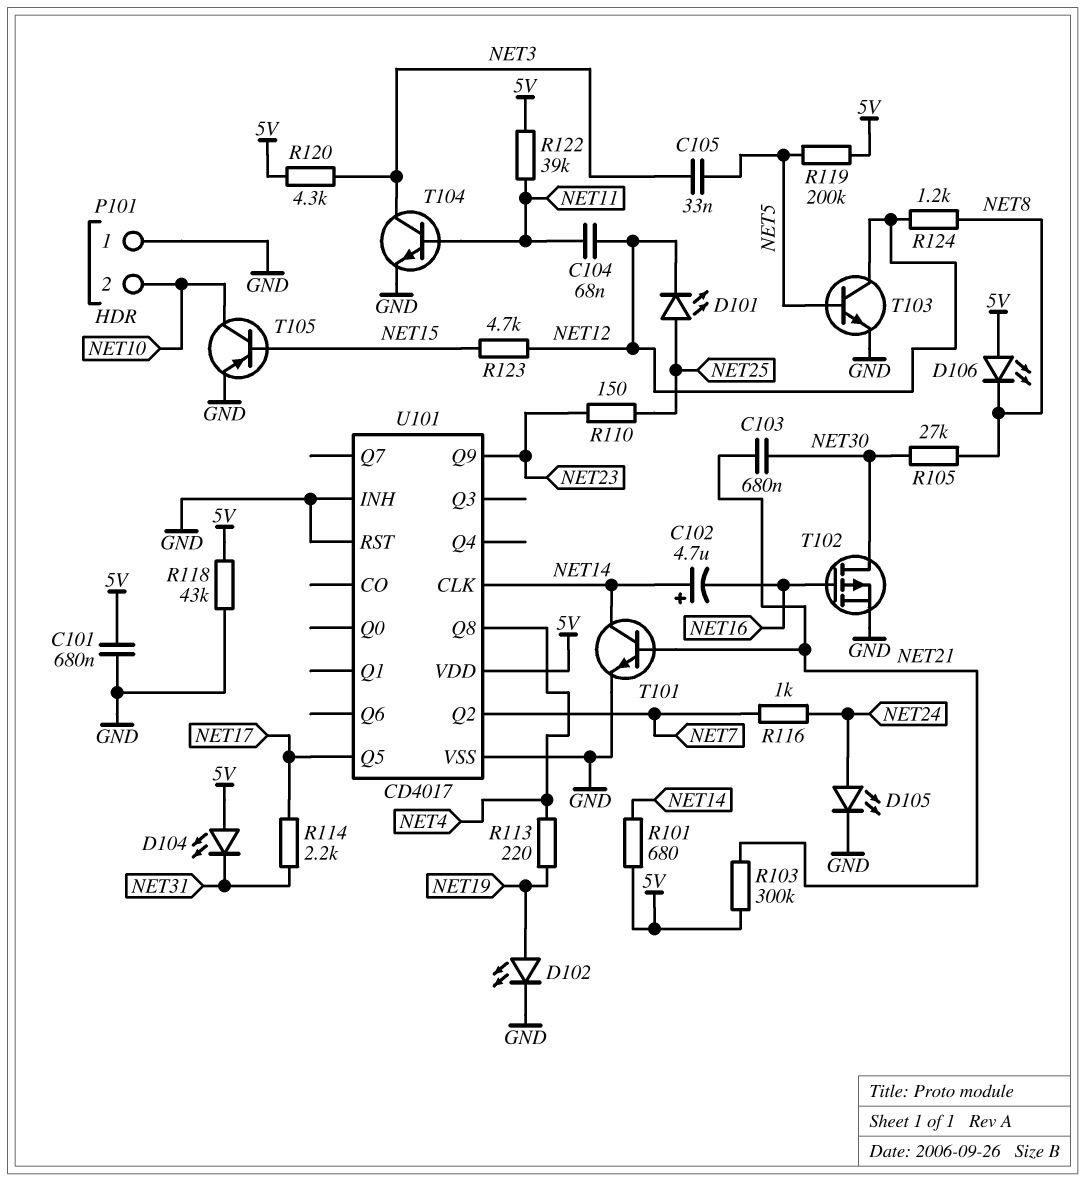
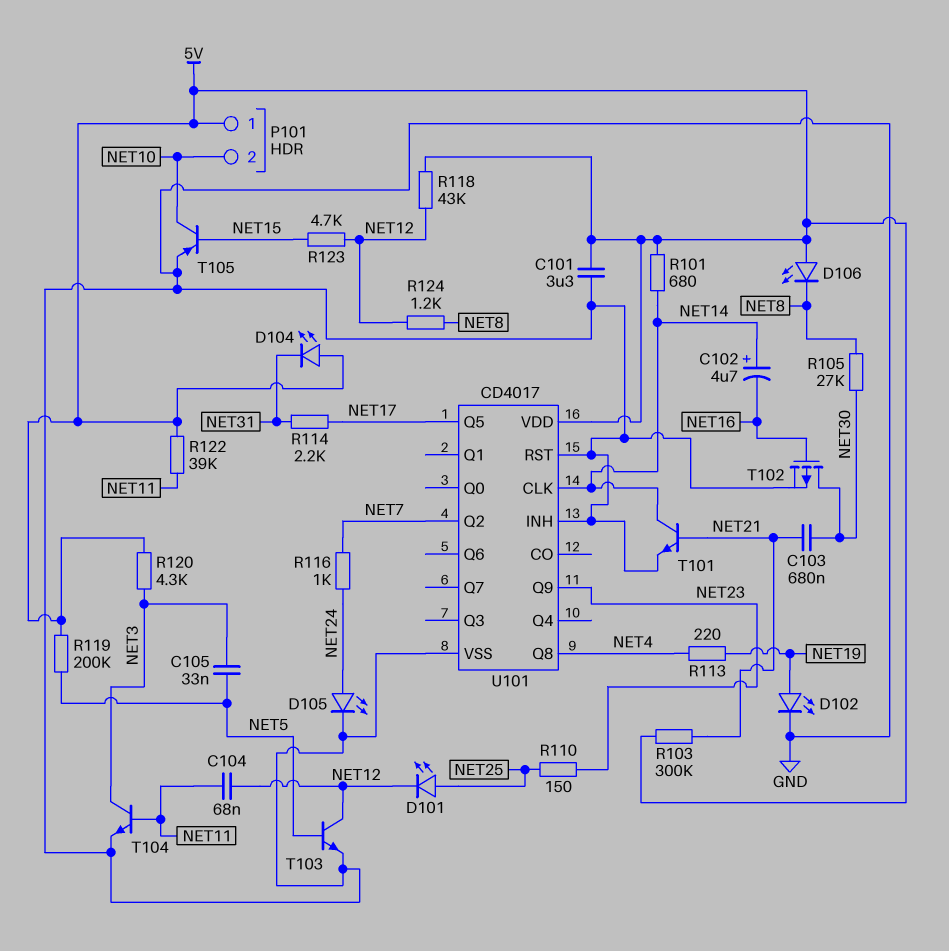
C101: 680nF (5V, GND) -> 3.3uF (5V, GND)
P101 pin 1: GND -> 5V
R118: 43k (5V, GND) -> 43k (5V, NET12)

